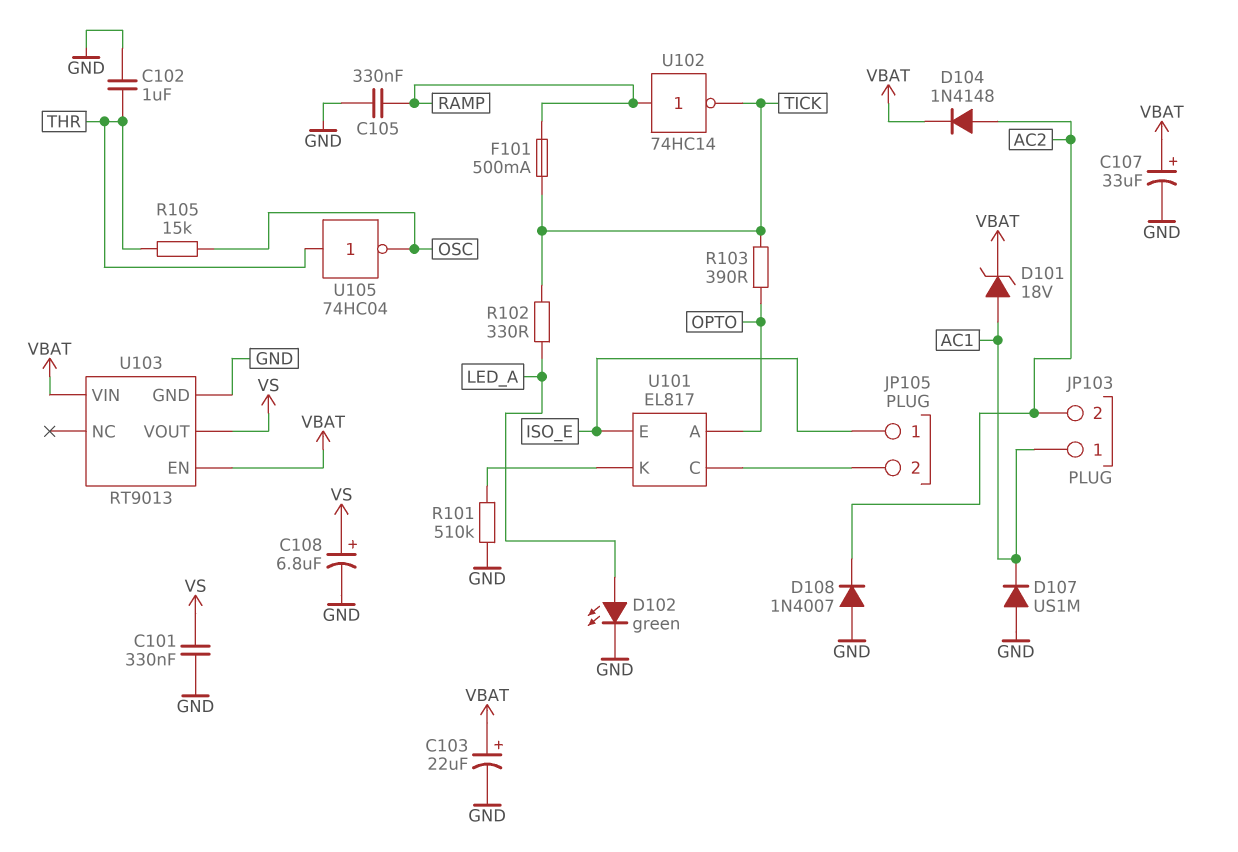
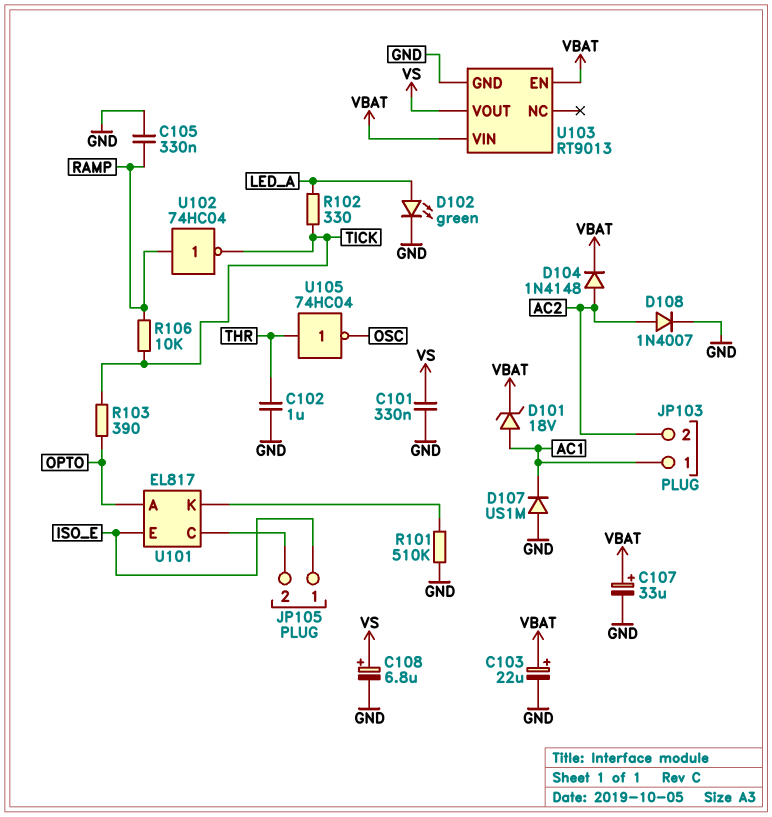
D108: diode 1N4007 (A GND, K AC2) -> diode 1N4007 (A AC2, K GND)
F101: 500mA (RAMP, TICK) -> none
R105: 15k (OSC, THR) -> none
R106: none -> 10k (RAMP, TICK)
U102: NOT 74HC14 (in RAMP, out TICK) -> NOT 74HC04 (in RAMP, out TICK)

